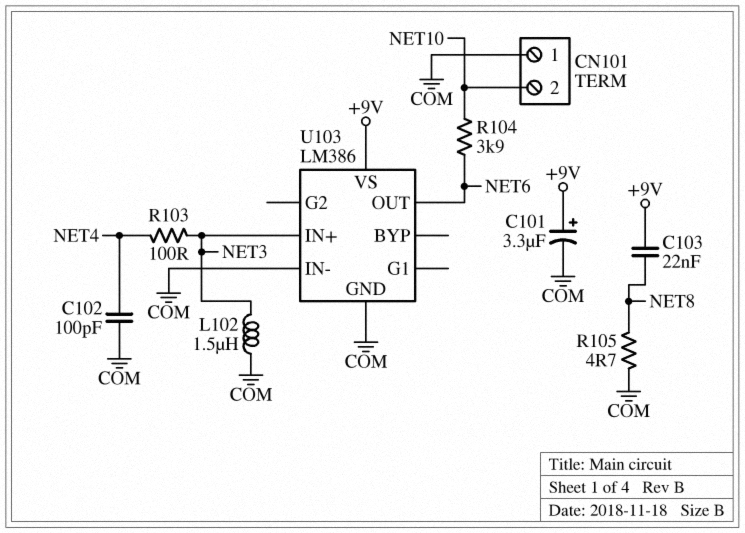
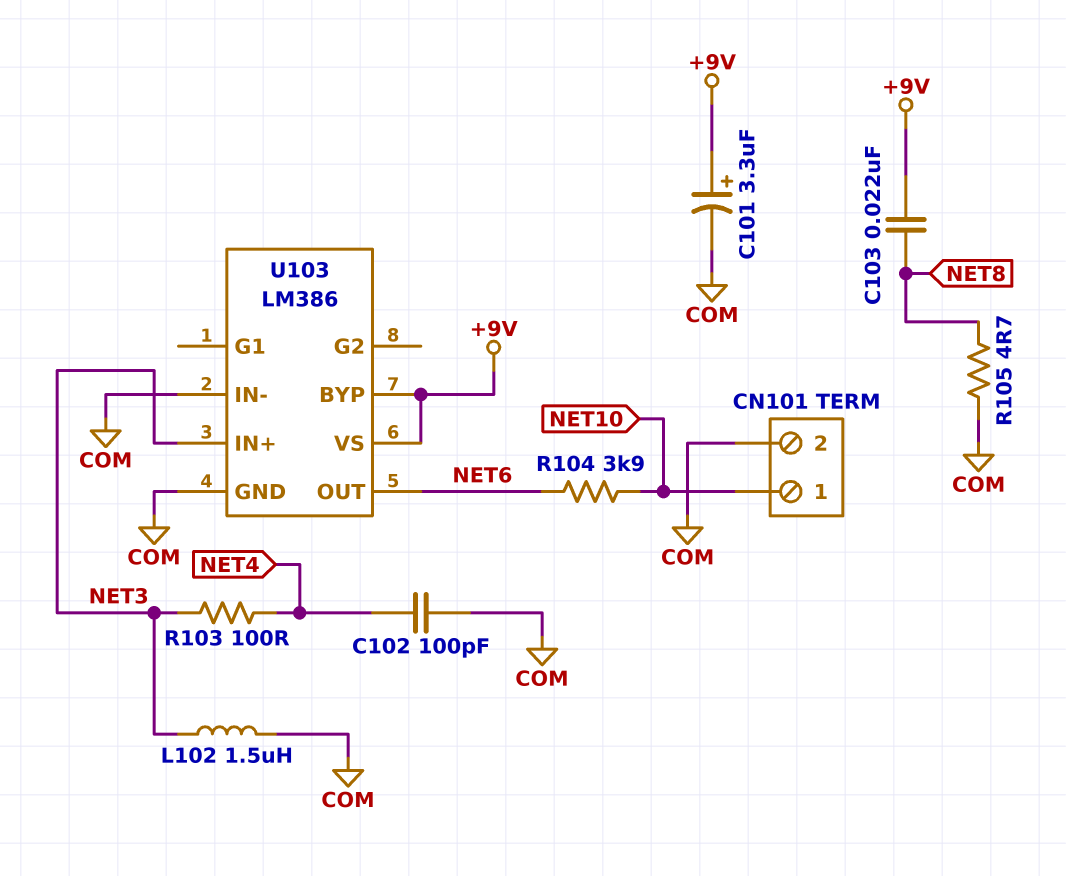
CN101 pin 1: COM -> NET10
CN101 pin 2: NET10 -> COM
U103 pin BYP: none -> +9V

